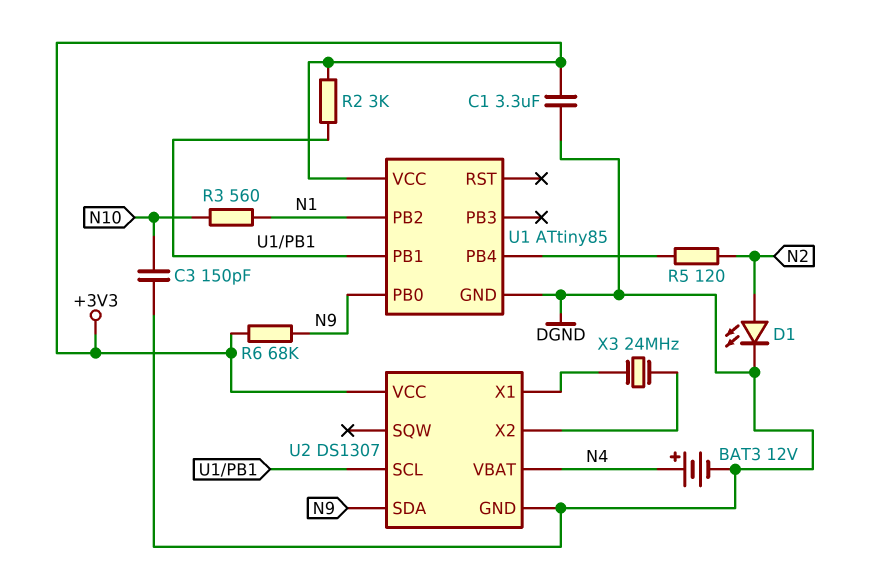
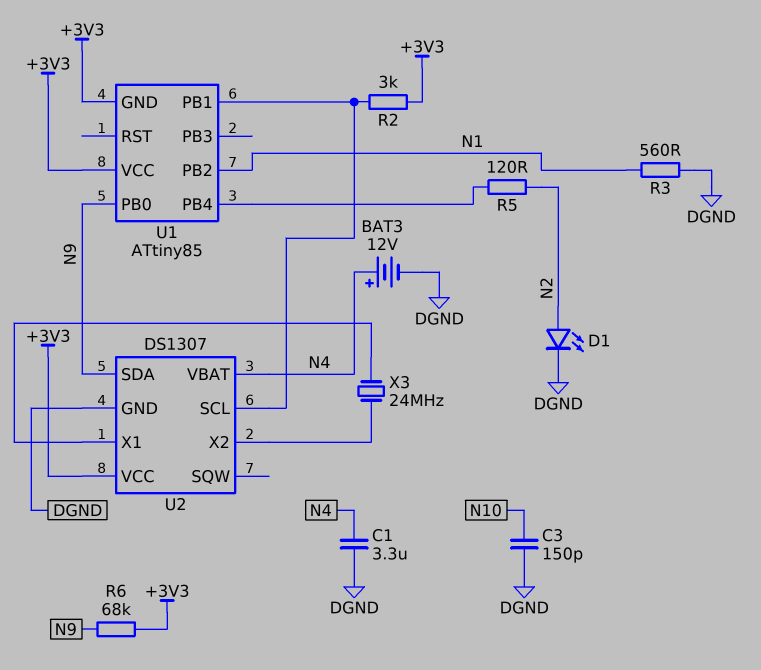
C1: 3.3uF (+3V3, DGND) -> 3.3uF (DGND, N4)
R3: 560 (N1, N10) -> 560 (DGND, N1)
U1 pin GND: DGND -> +3V3

